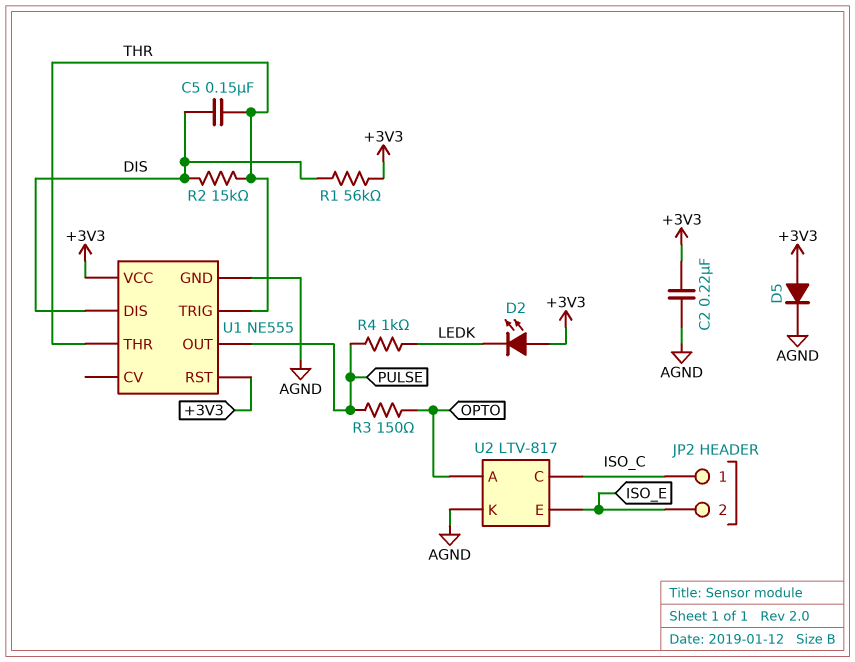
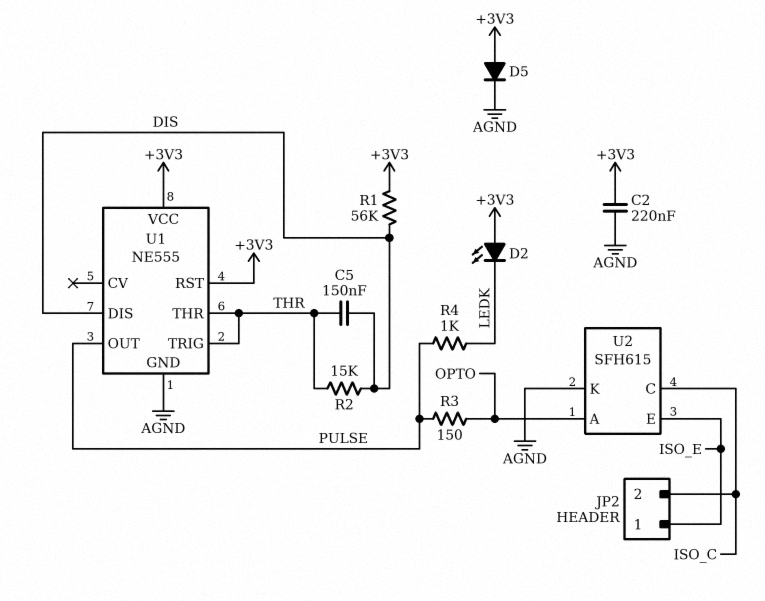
JP2 pin 1: ISO_C -> ISO_E
JP2 pin 2: ISO_E -> ISO_C
U2: LTV-817 -> SFH615

